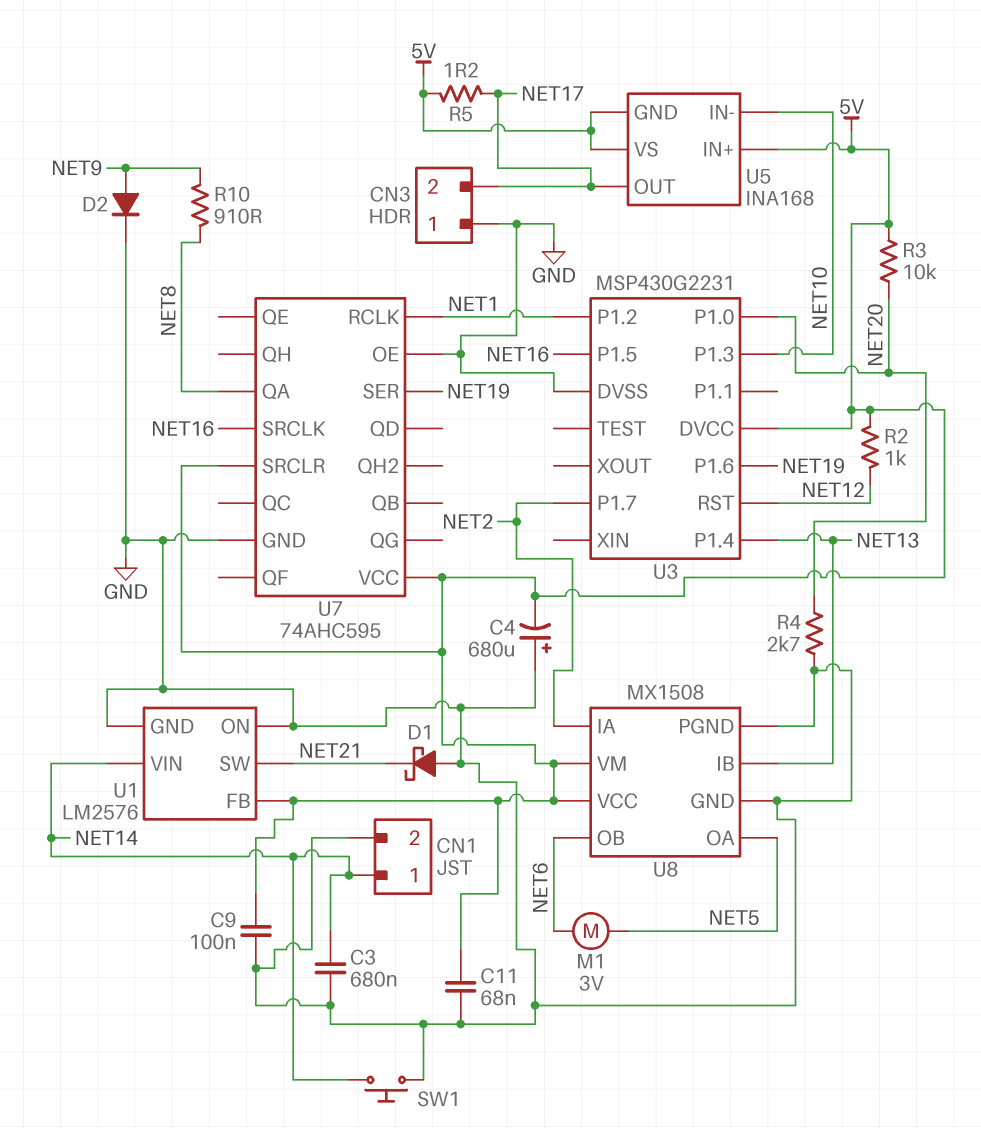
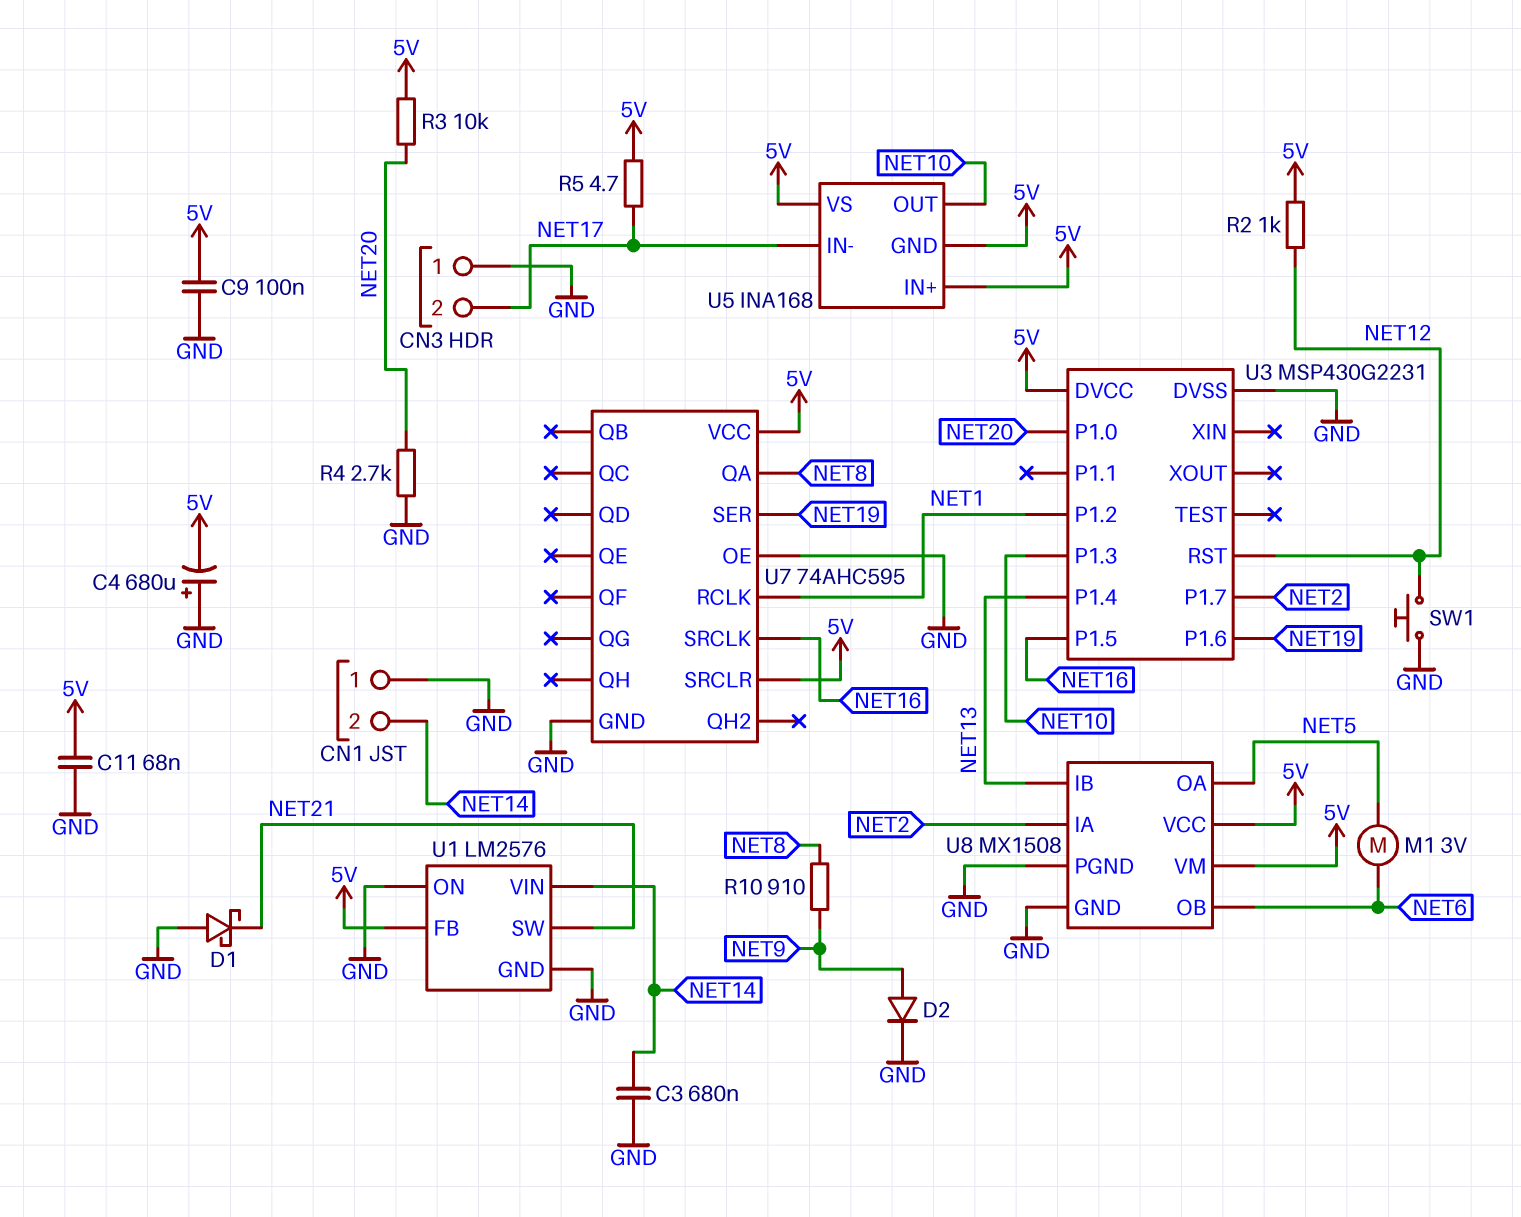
CN1 pin 1: NET14 -> GND
CN1 pin 2: GND -> NET14
R5: 1.2 (5V, NET17) -> 4.7 (5V, NET17)
SW1: button (GND, NET14) -> button (GND, NET12)
U5 pin IN-: NET10 -> NET17
U5 pin OUT: NET17 -> NET10

